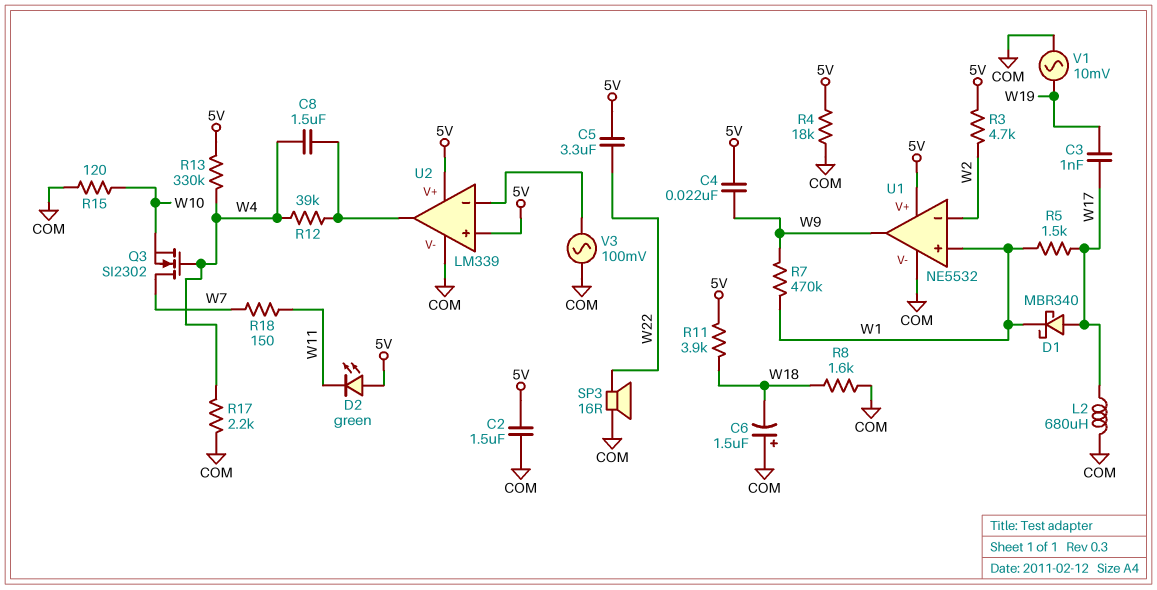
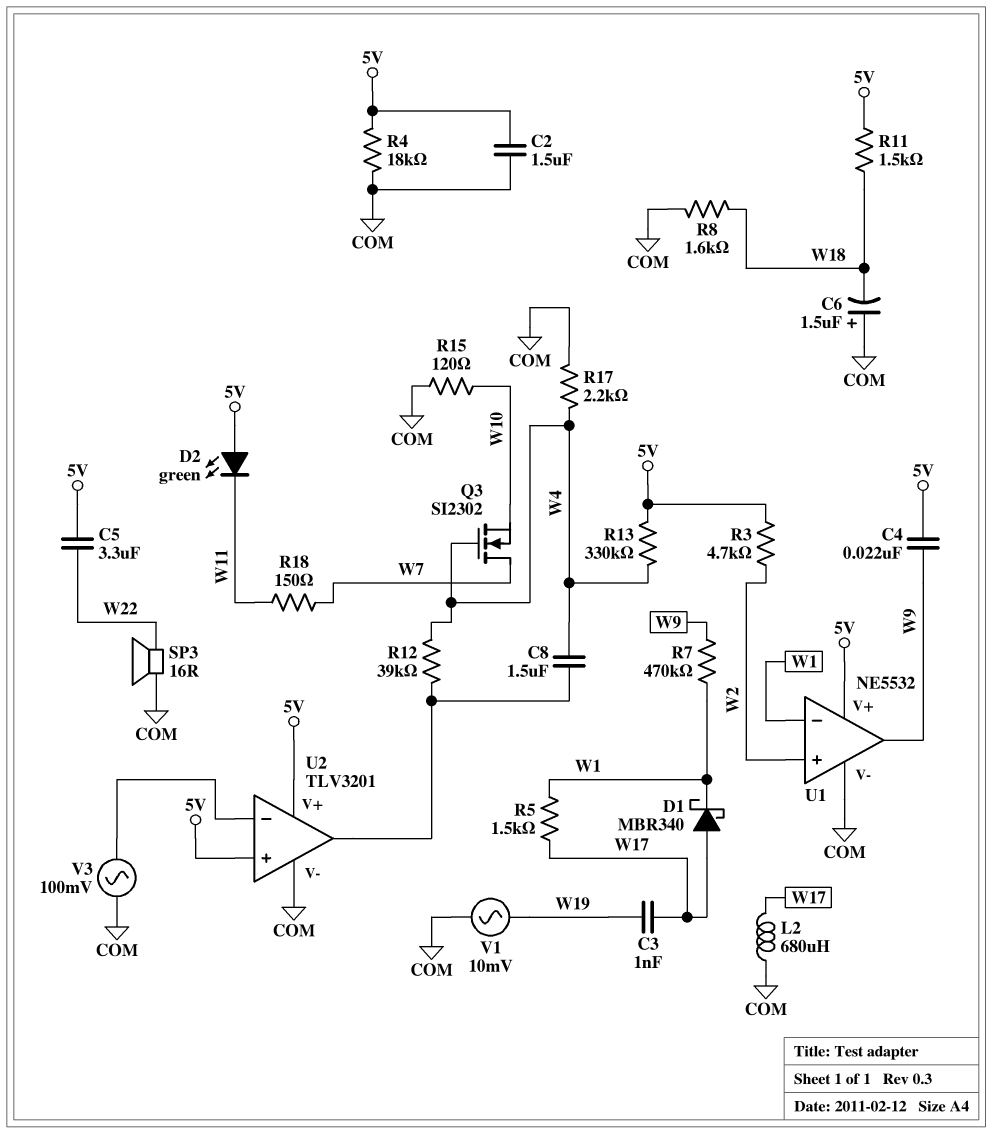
R11: 3.9k (5V, W18) -> 1.5k (5V, W18)
U1 pin in+: W1 -> W2
U1 pin in-: W2 -> W1
U2: LM339 -> TLV3201

